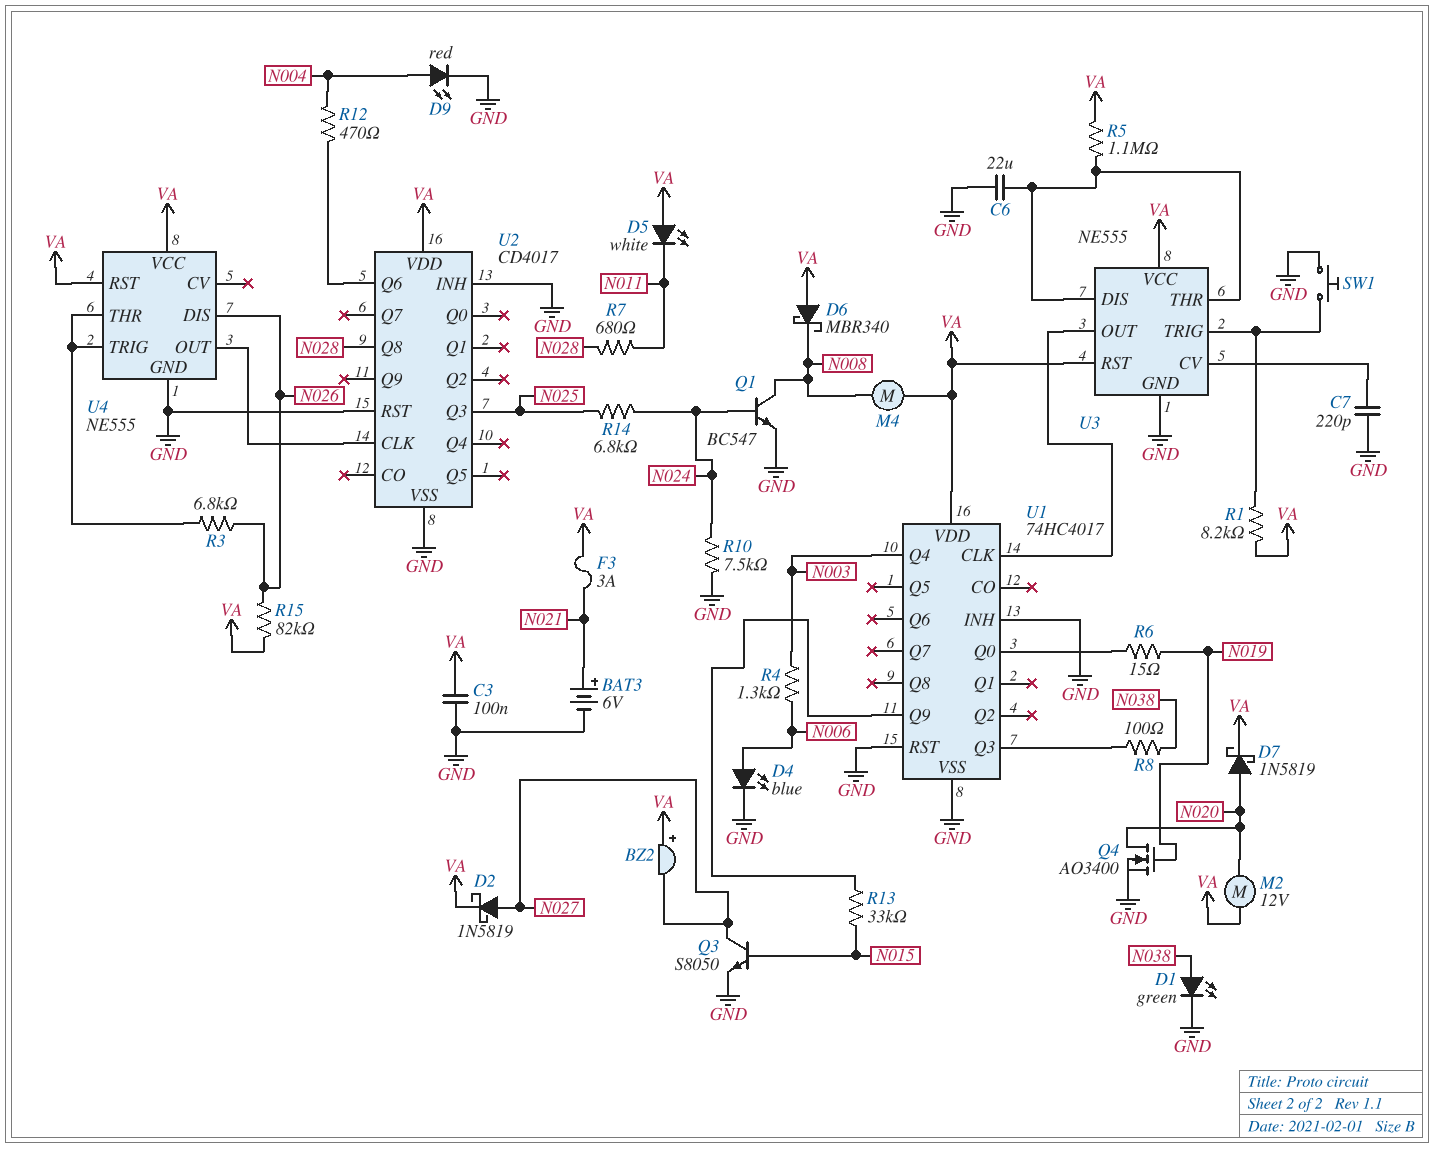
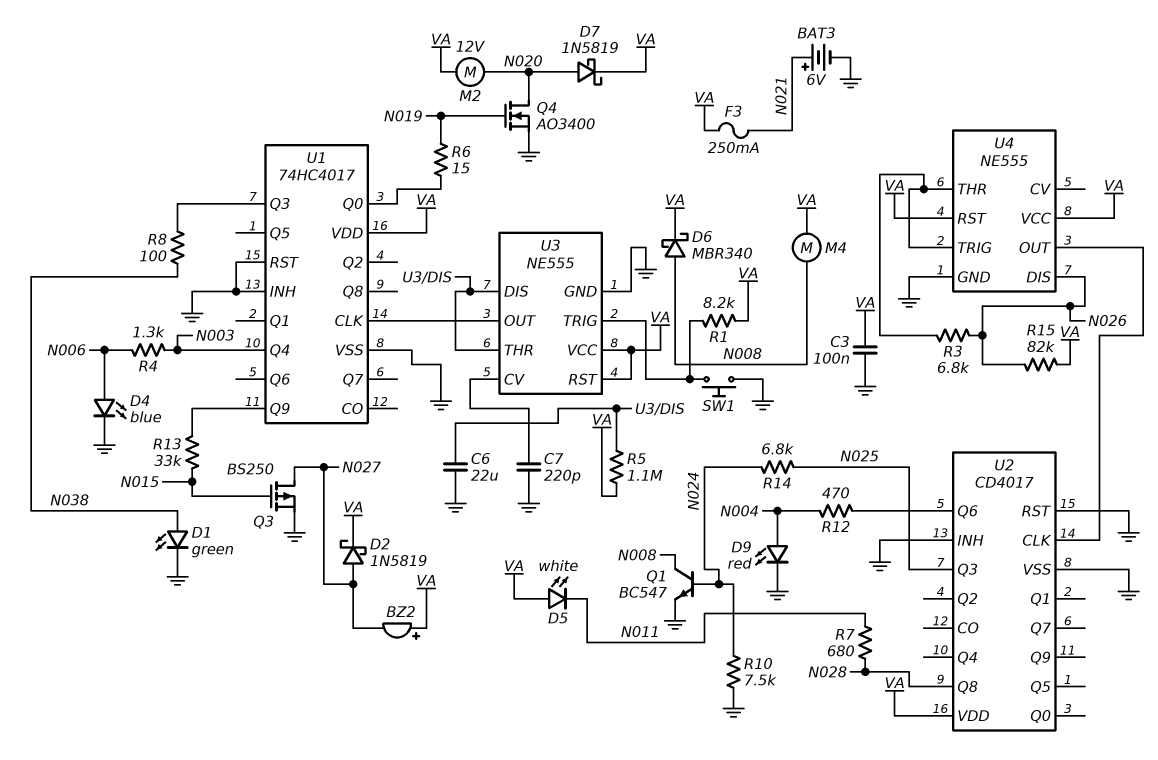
D6: schottky MBR340 (A VA, K N008) -> schottky MBR340 (A N008, K VA)
F3: 3A (N021, VA) -> 250mA (N021, VA)
Q3: NPN S8050 (B N015, C N027, E GND) -> PMOS BS250 (G N015, D N027, S GND)

